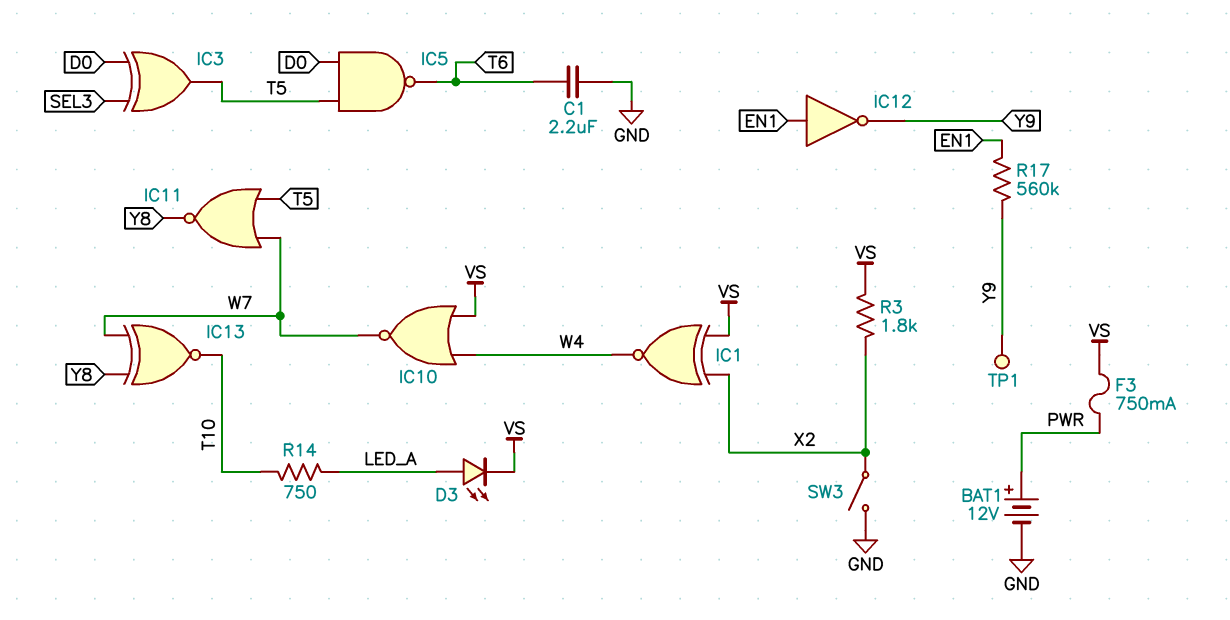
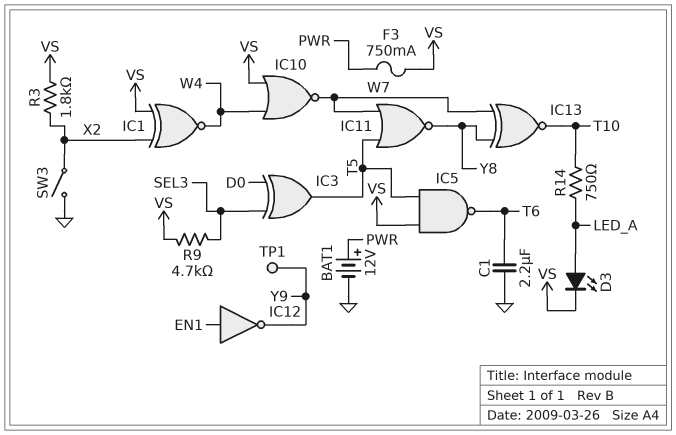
IC5: NAND (in D0, in T5, out T6) -> NAND (in T5, in VS, out T6)
R9: none -> 4.7k (SEL3, VS)
R17: 560k (EN1, Y9) -> none

